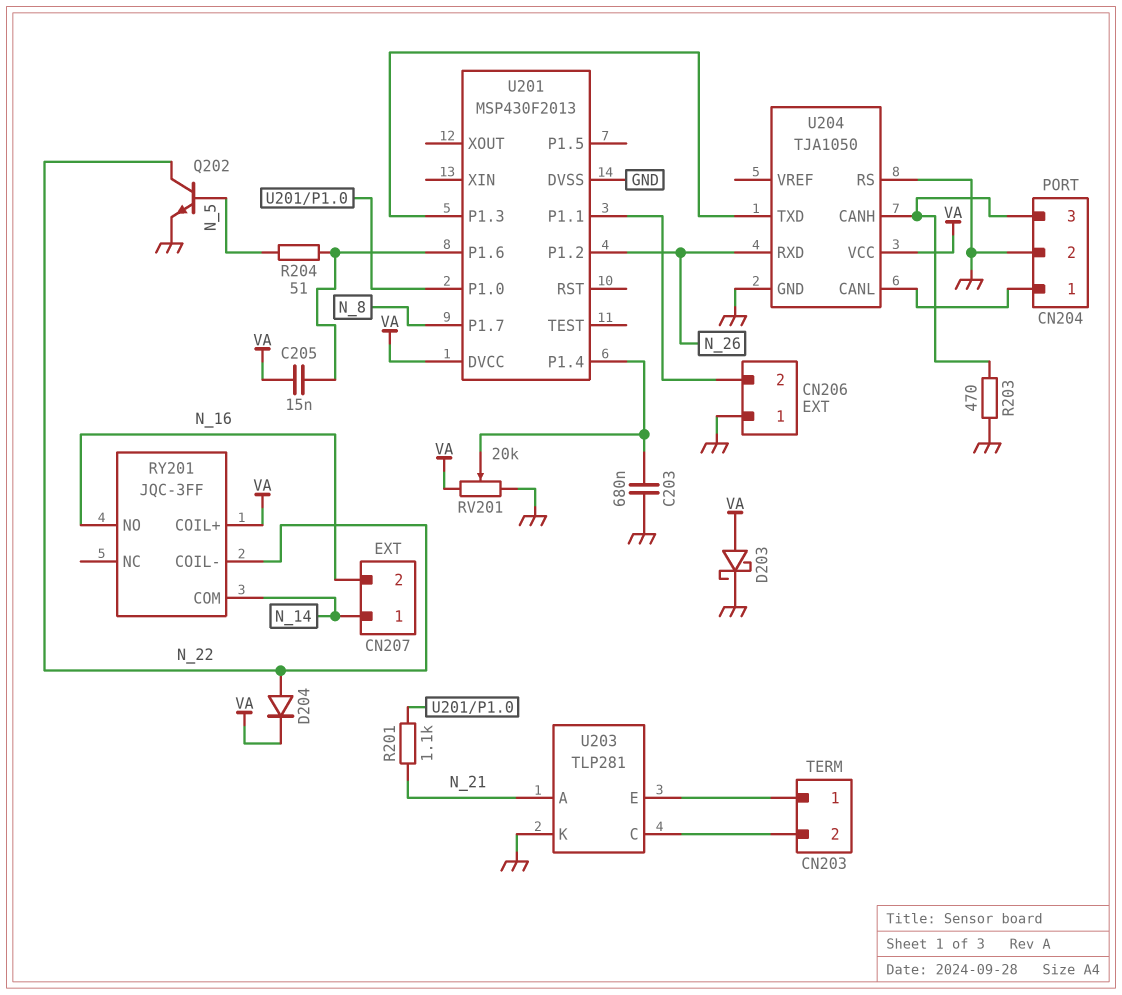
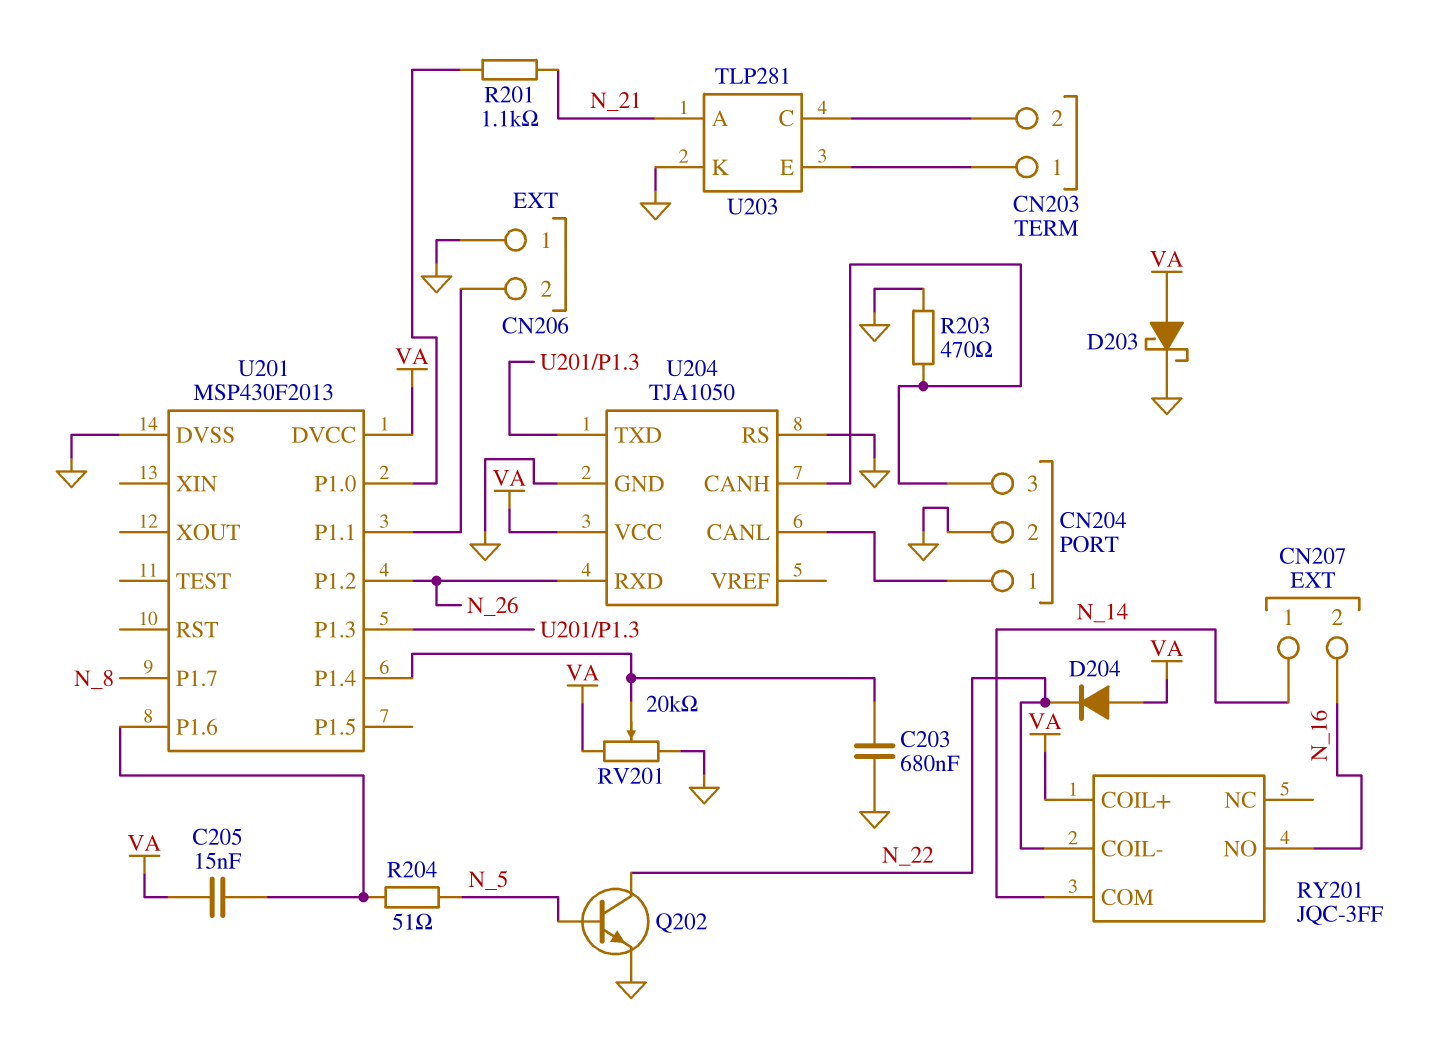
D204: diode (A N_22, K VA) -> diode (A VA, K N_22)

